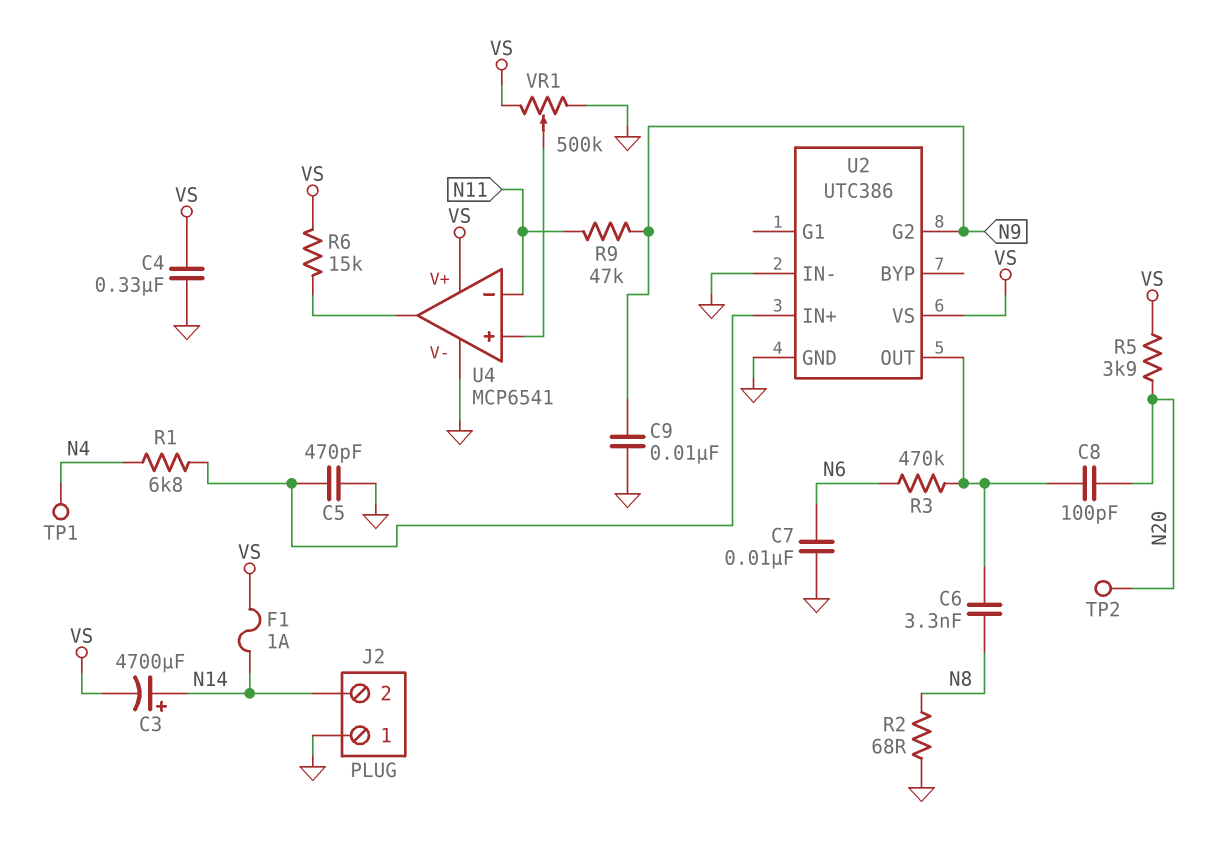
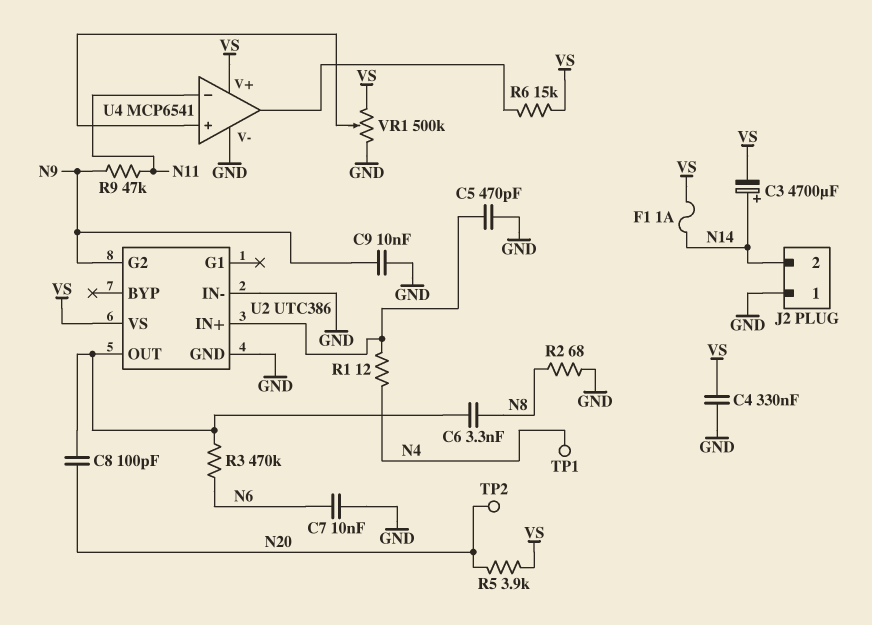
R1: 6.8k (N4, U2/IN+) -> 12 (N4, U2/IN+)

